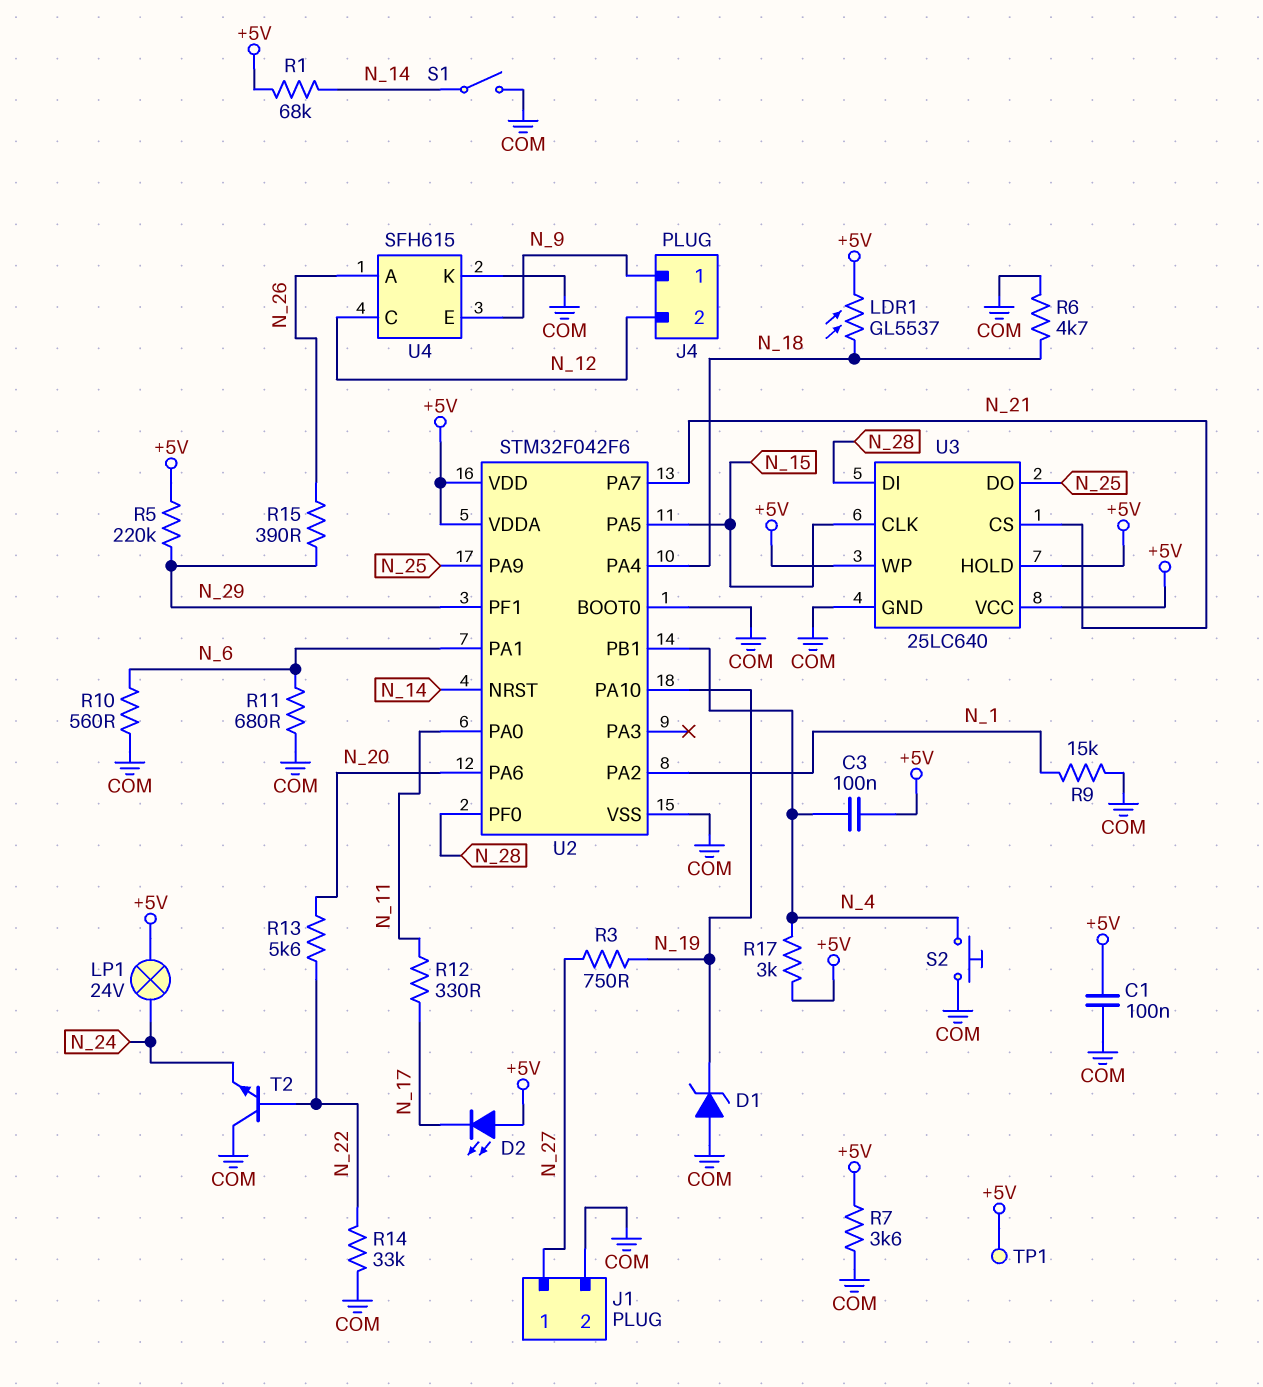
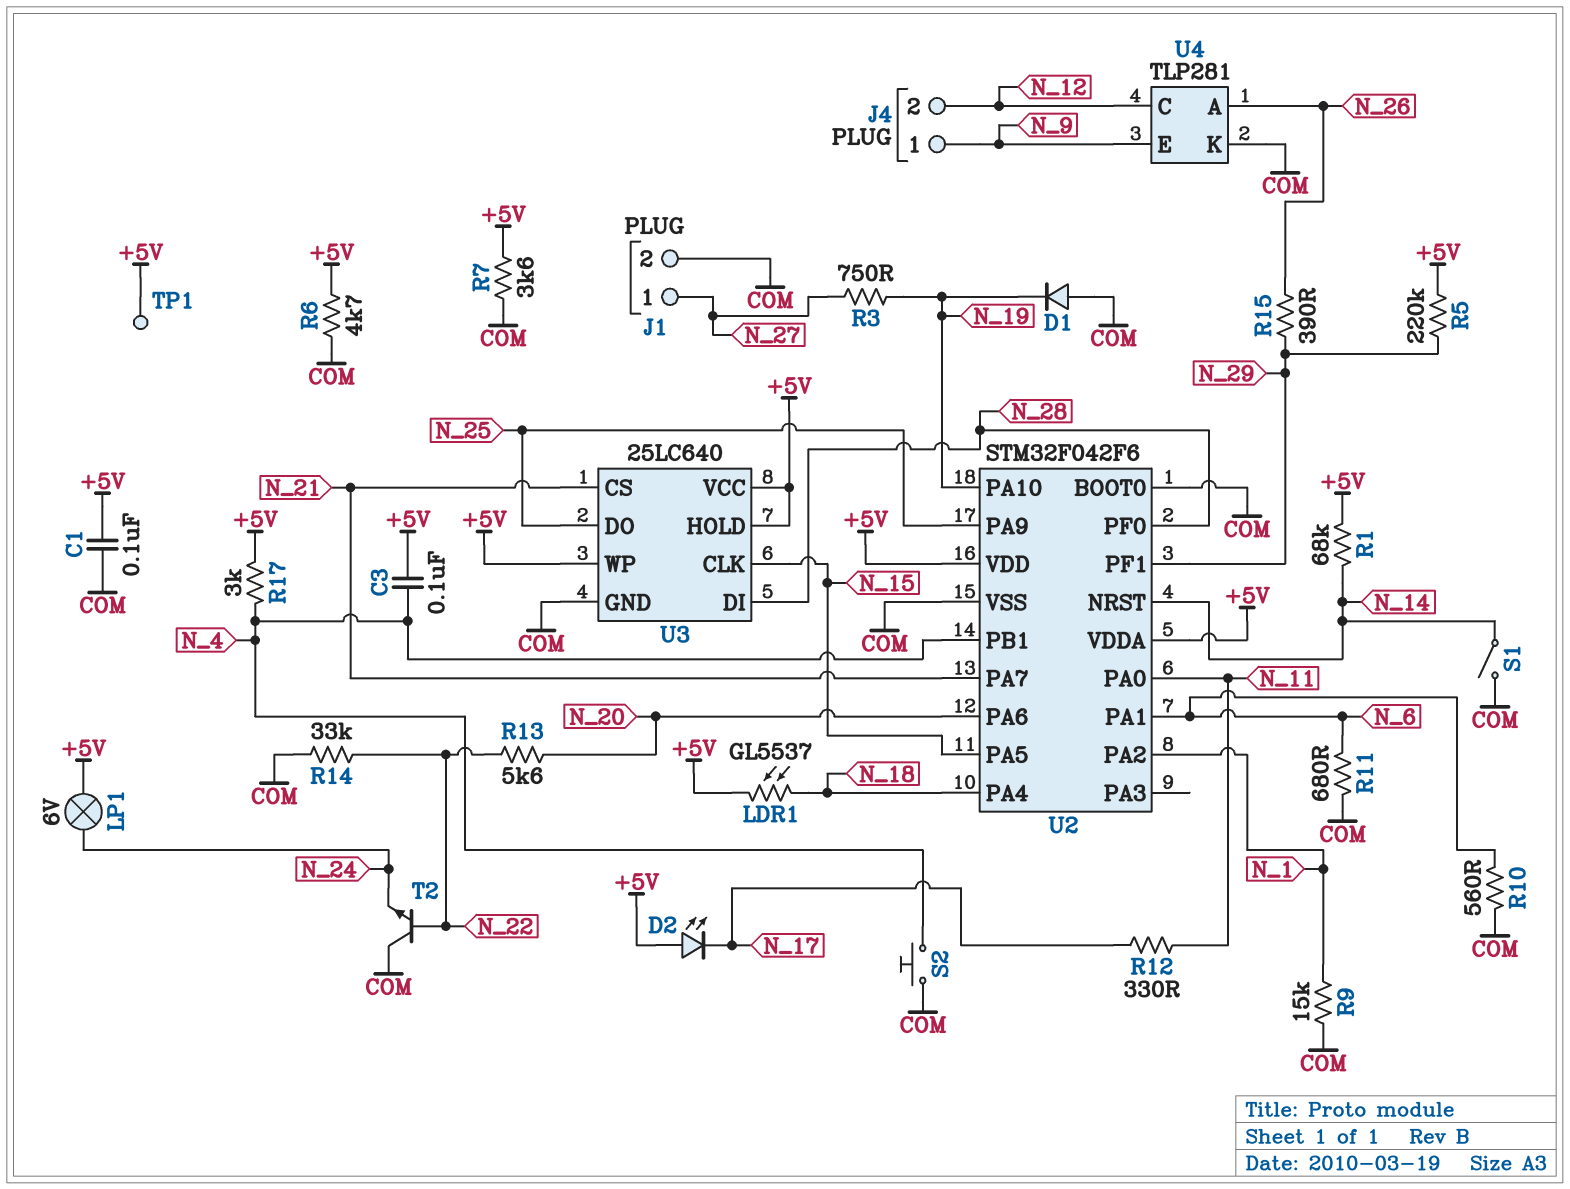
D1: zener (A COM, K N_19) -> diode (A COM, K N_19)
LP1: lamp 24V (+5V, N_24) -> lamp 6V (+5V, N_24)
R6: 4.7k (COM, N_18) -> 4.7k (+5V, COM)
U4: SFH615 -> TLP281

